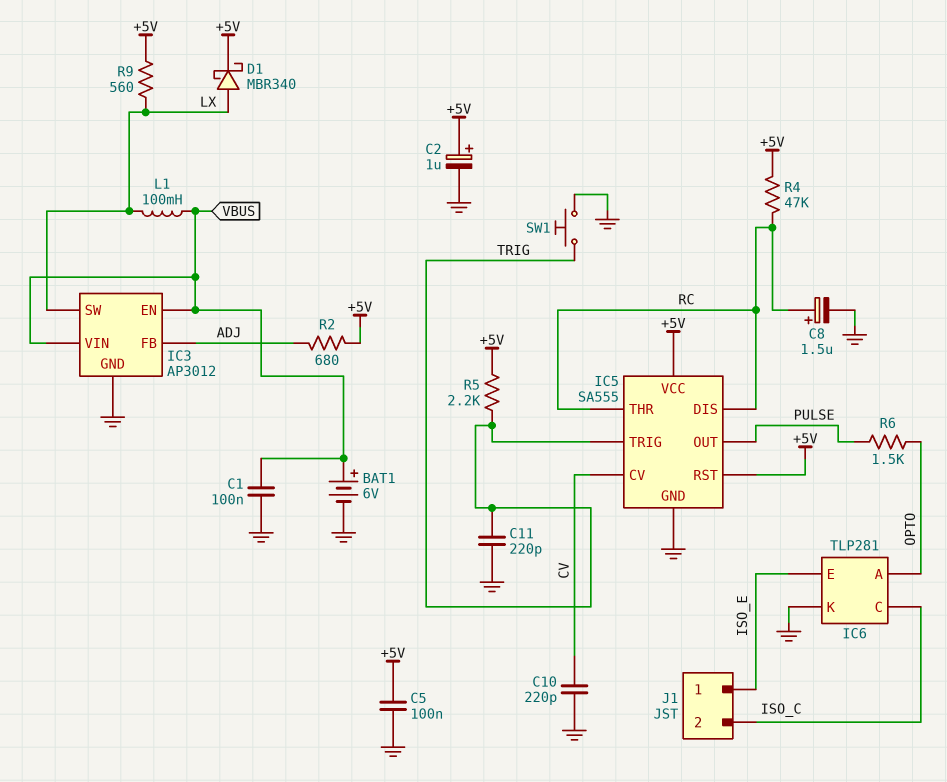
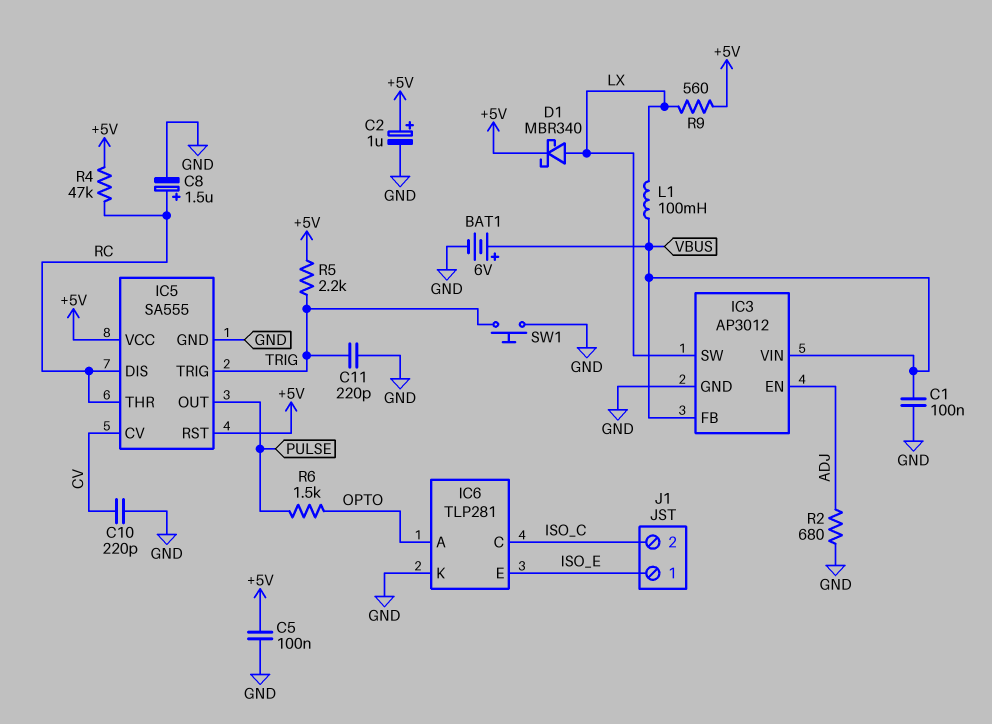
IC3 pin EN: VBUS -> ADJ
IC3 pin FB: ADJ -> VBUS
R2: 680 (+5V, ADJ) -> 680 (ADJ, GND)

